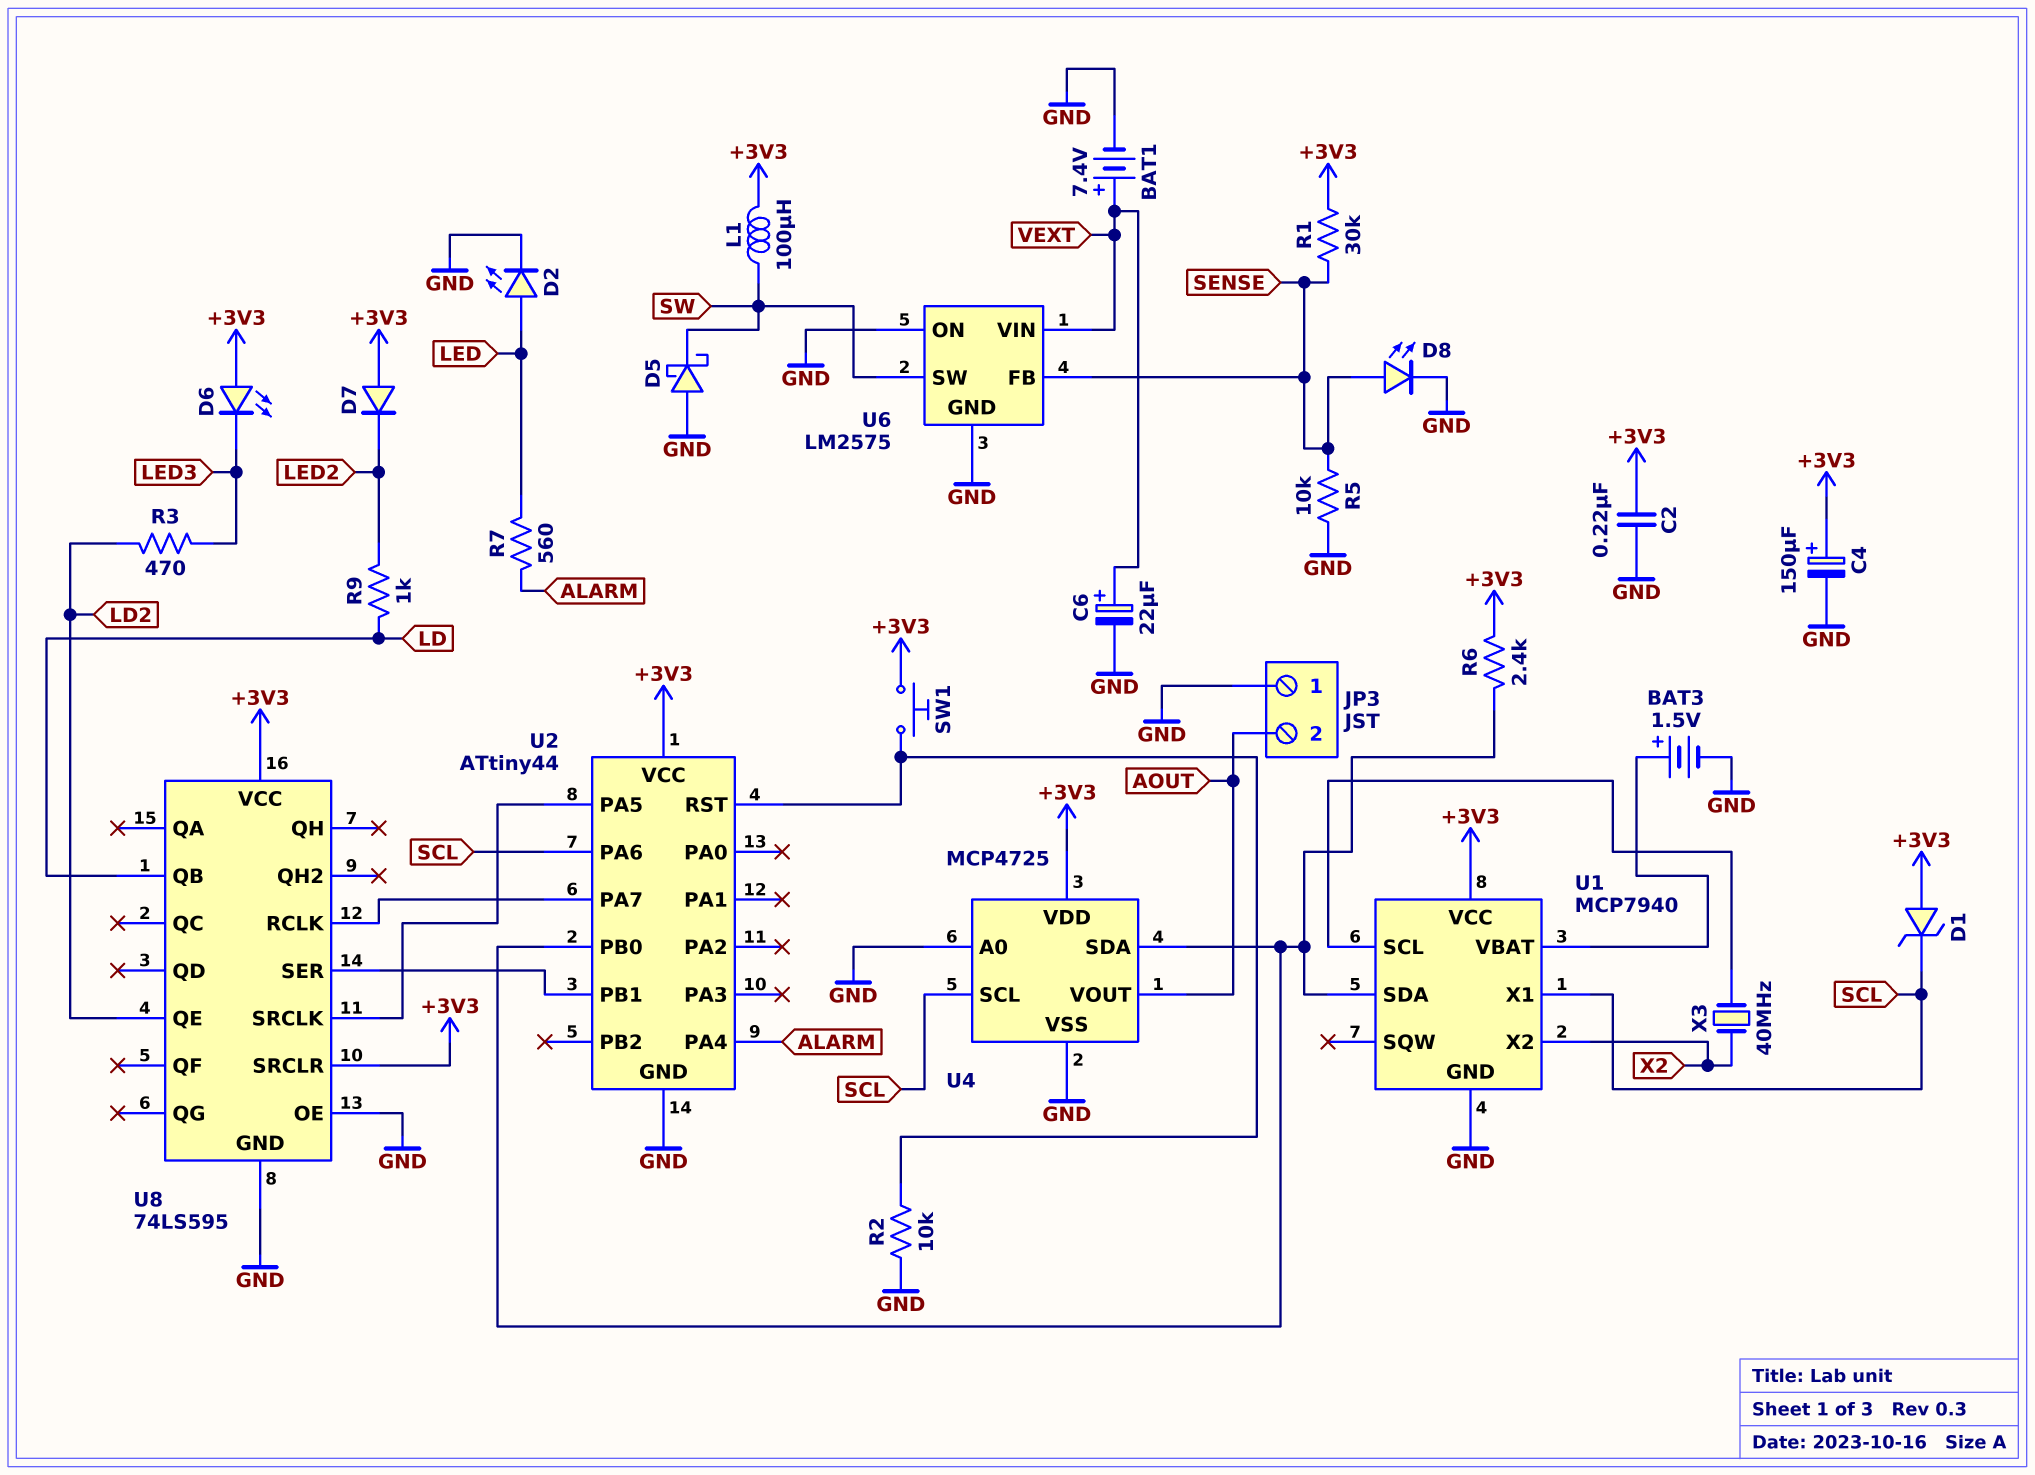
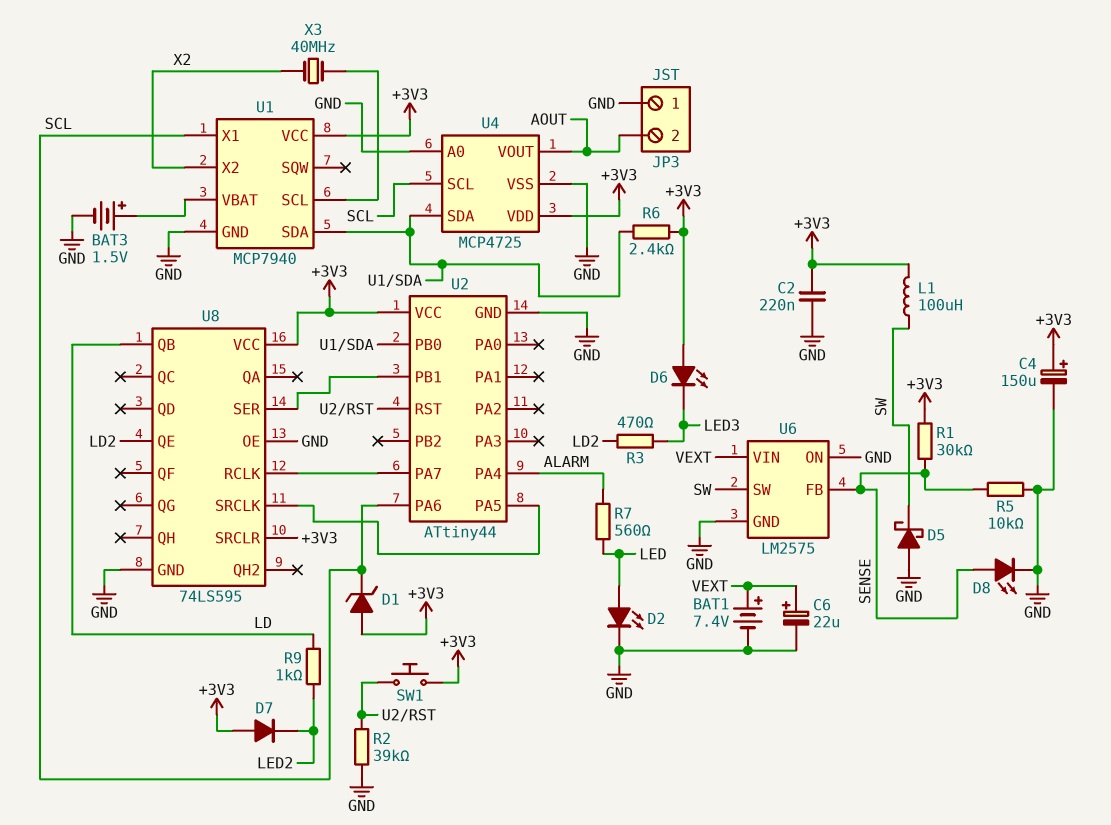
R2: 10k (GND, U2/RST) -> 39k (GND, U2/RST)

